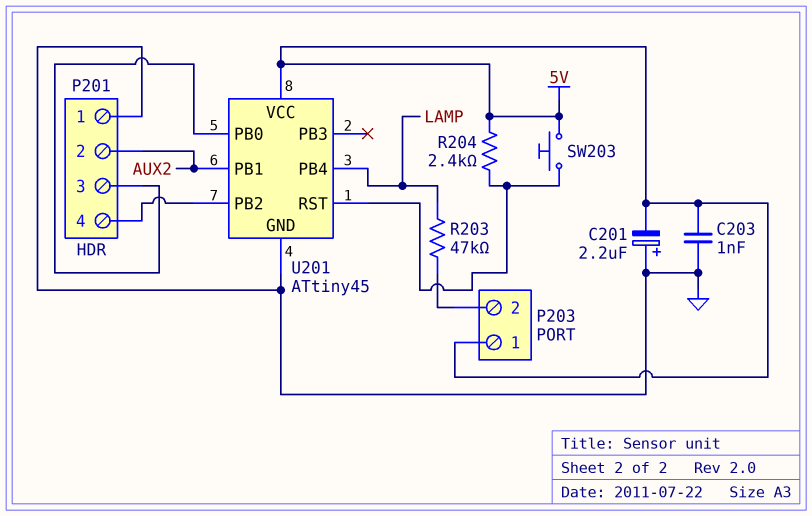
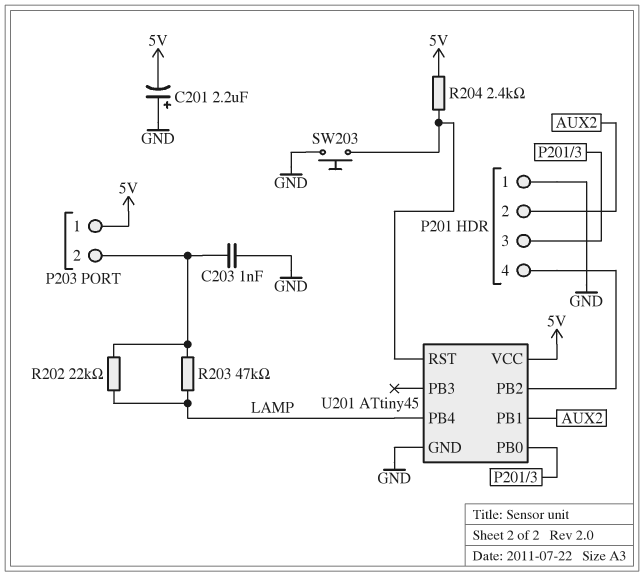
C203: 1nF (5V, GND) -> 1nF (GND, P203/2)
R202: none -> 22k (LAMP, P203/2)
SW203: button (5V, U201/RST) -> button (GND, U201/RST)

